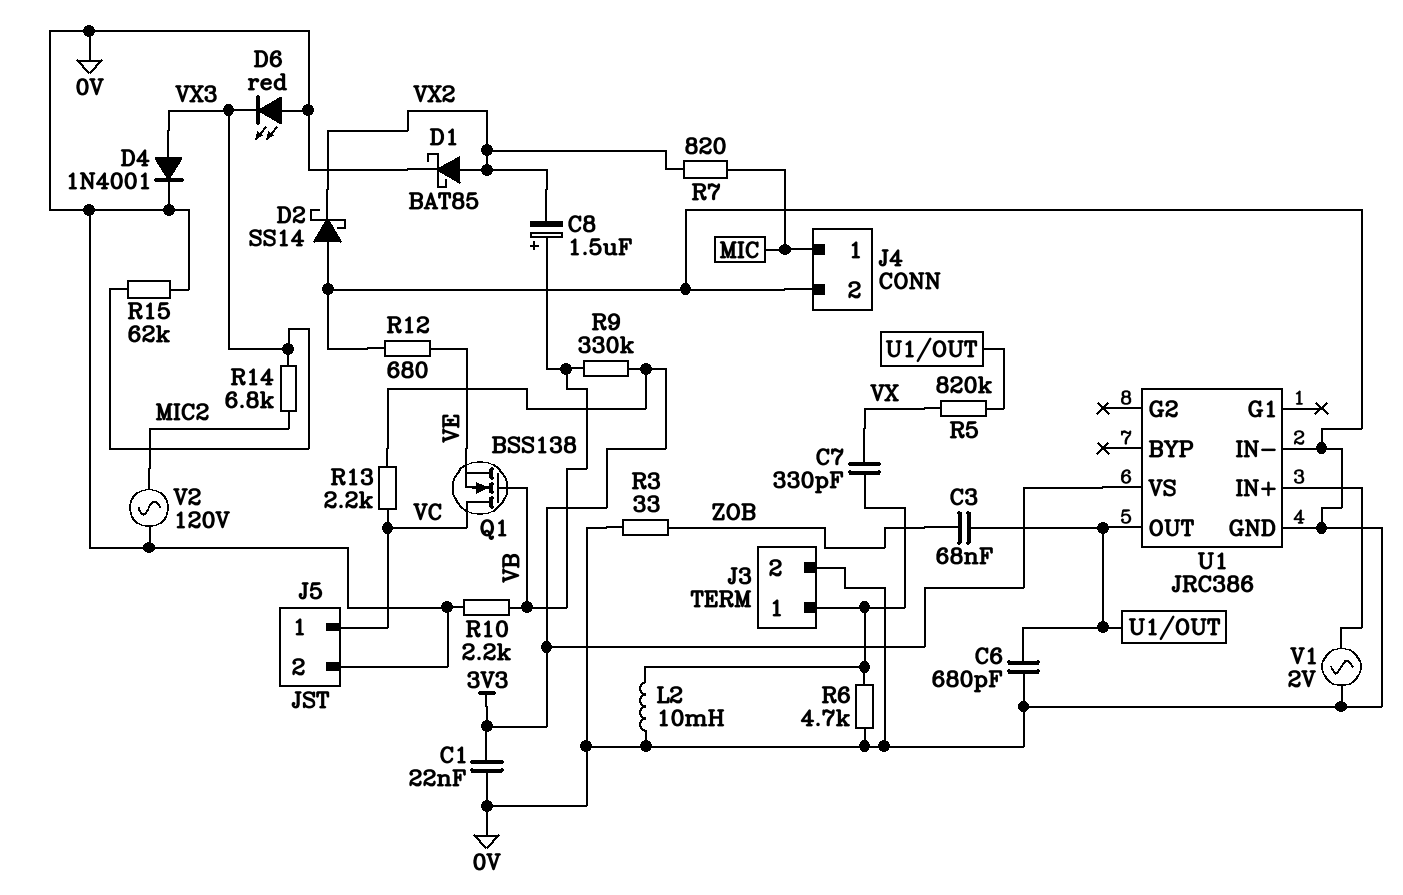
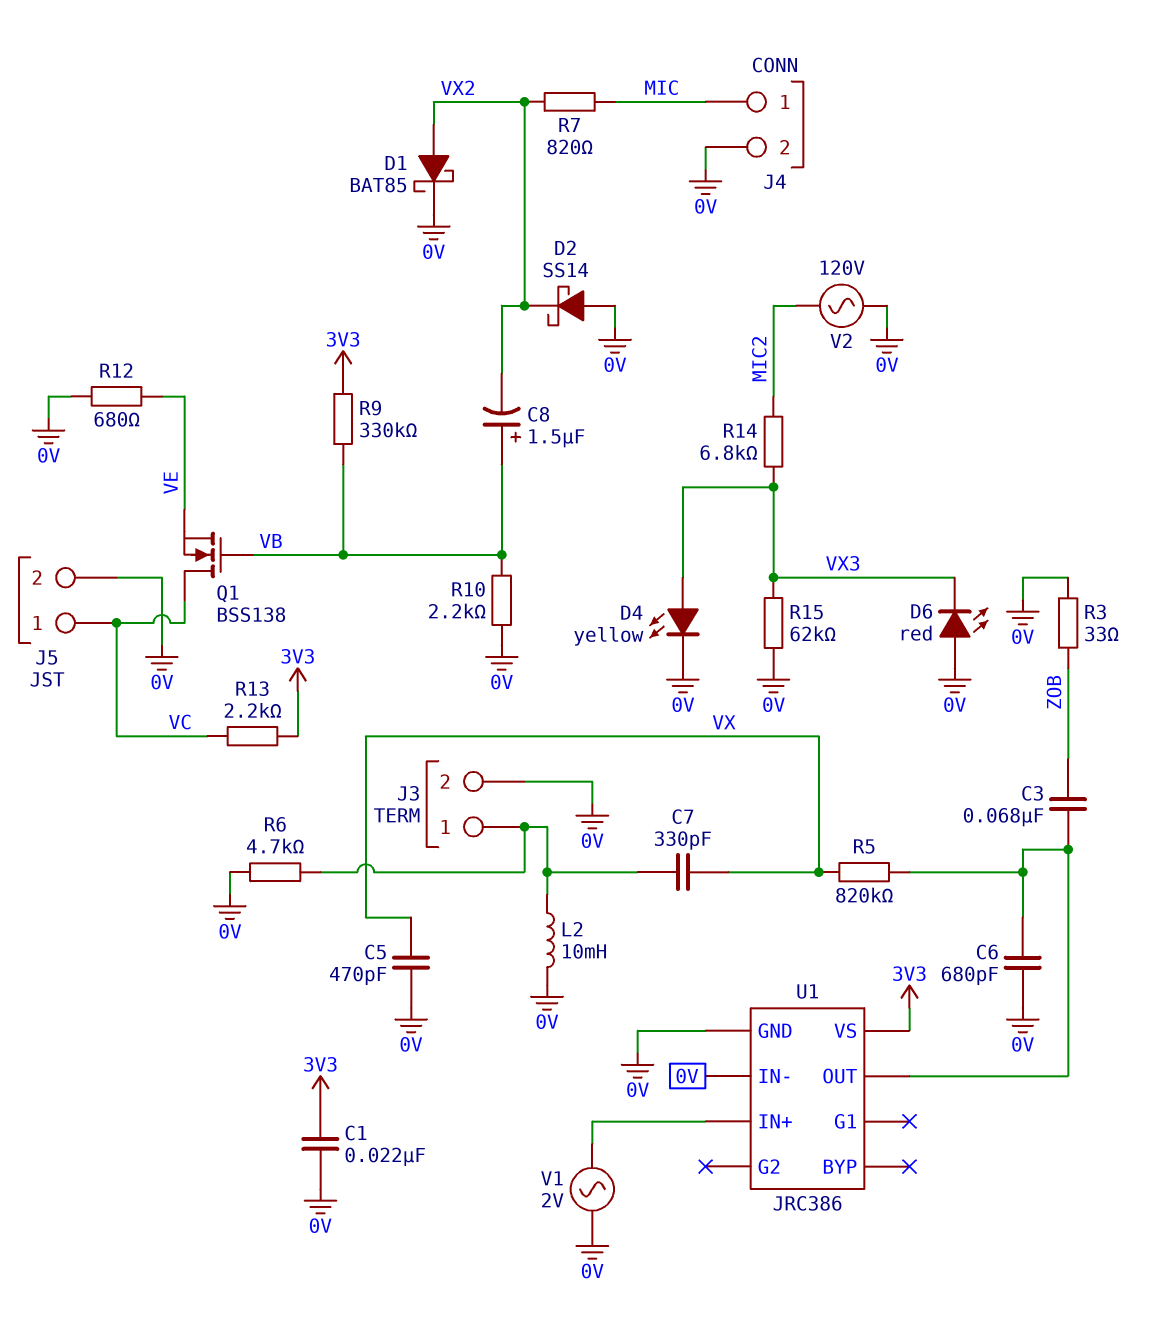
C5: none -> 470pF (0V, VX)
D4: diode 1N4001 (A VX3, K 0V) -> LED yellow (A VX3, K 0V)

